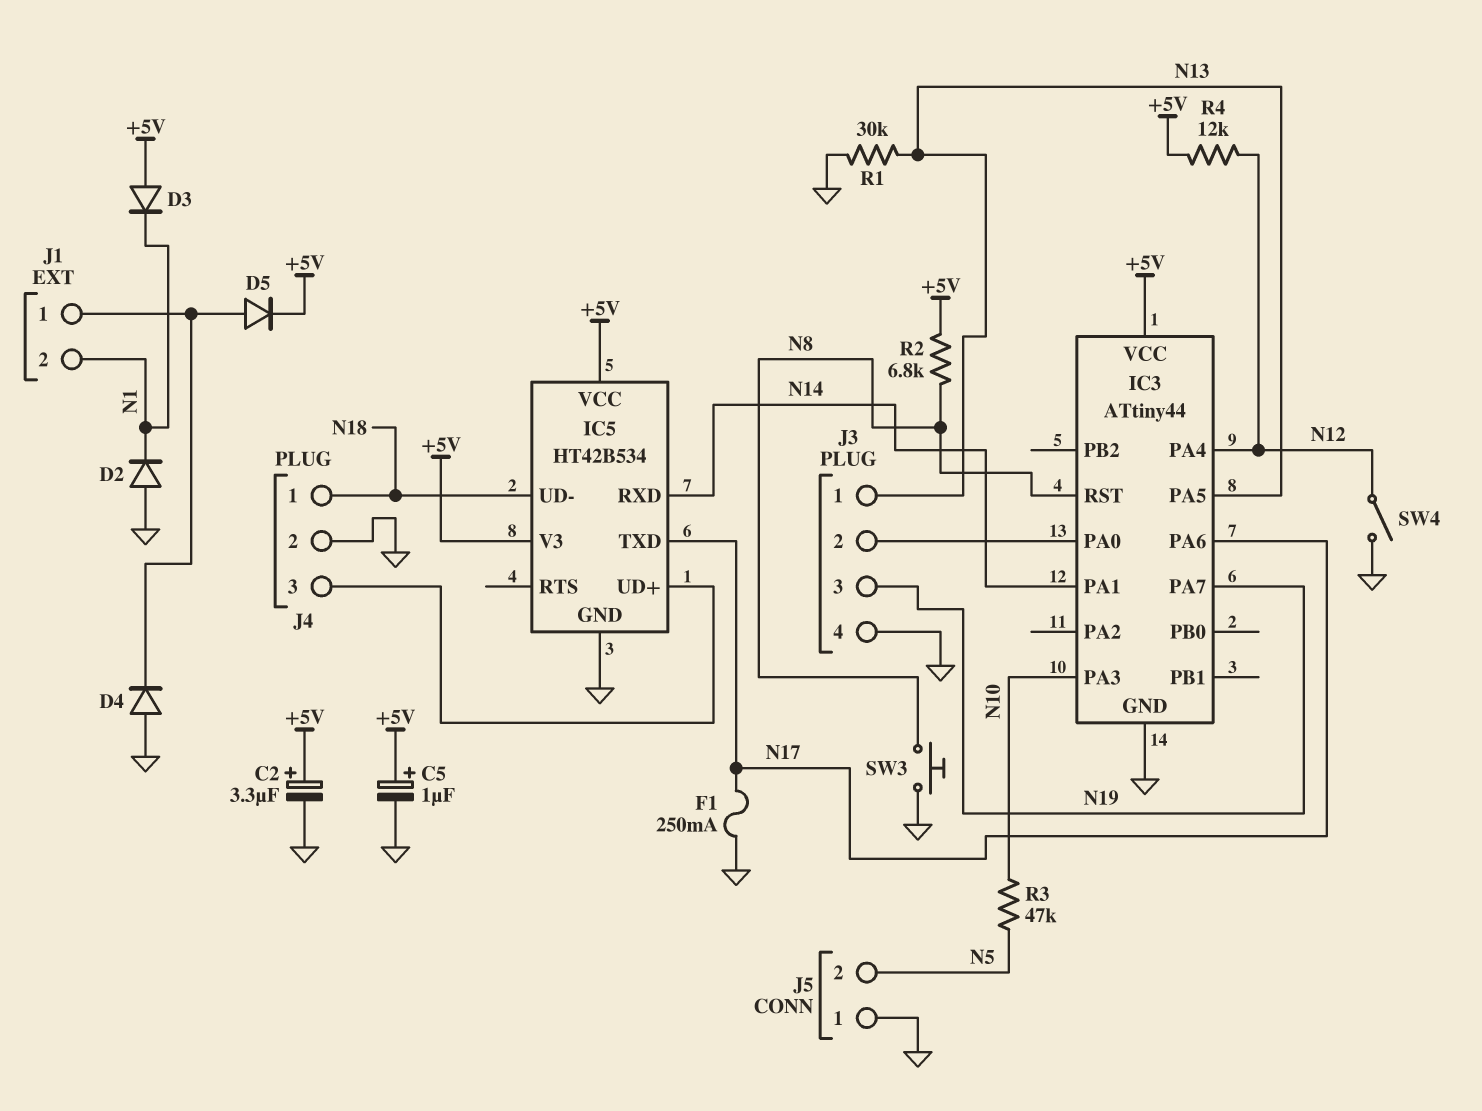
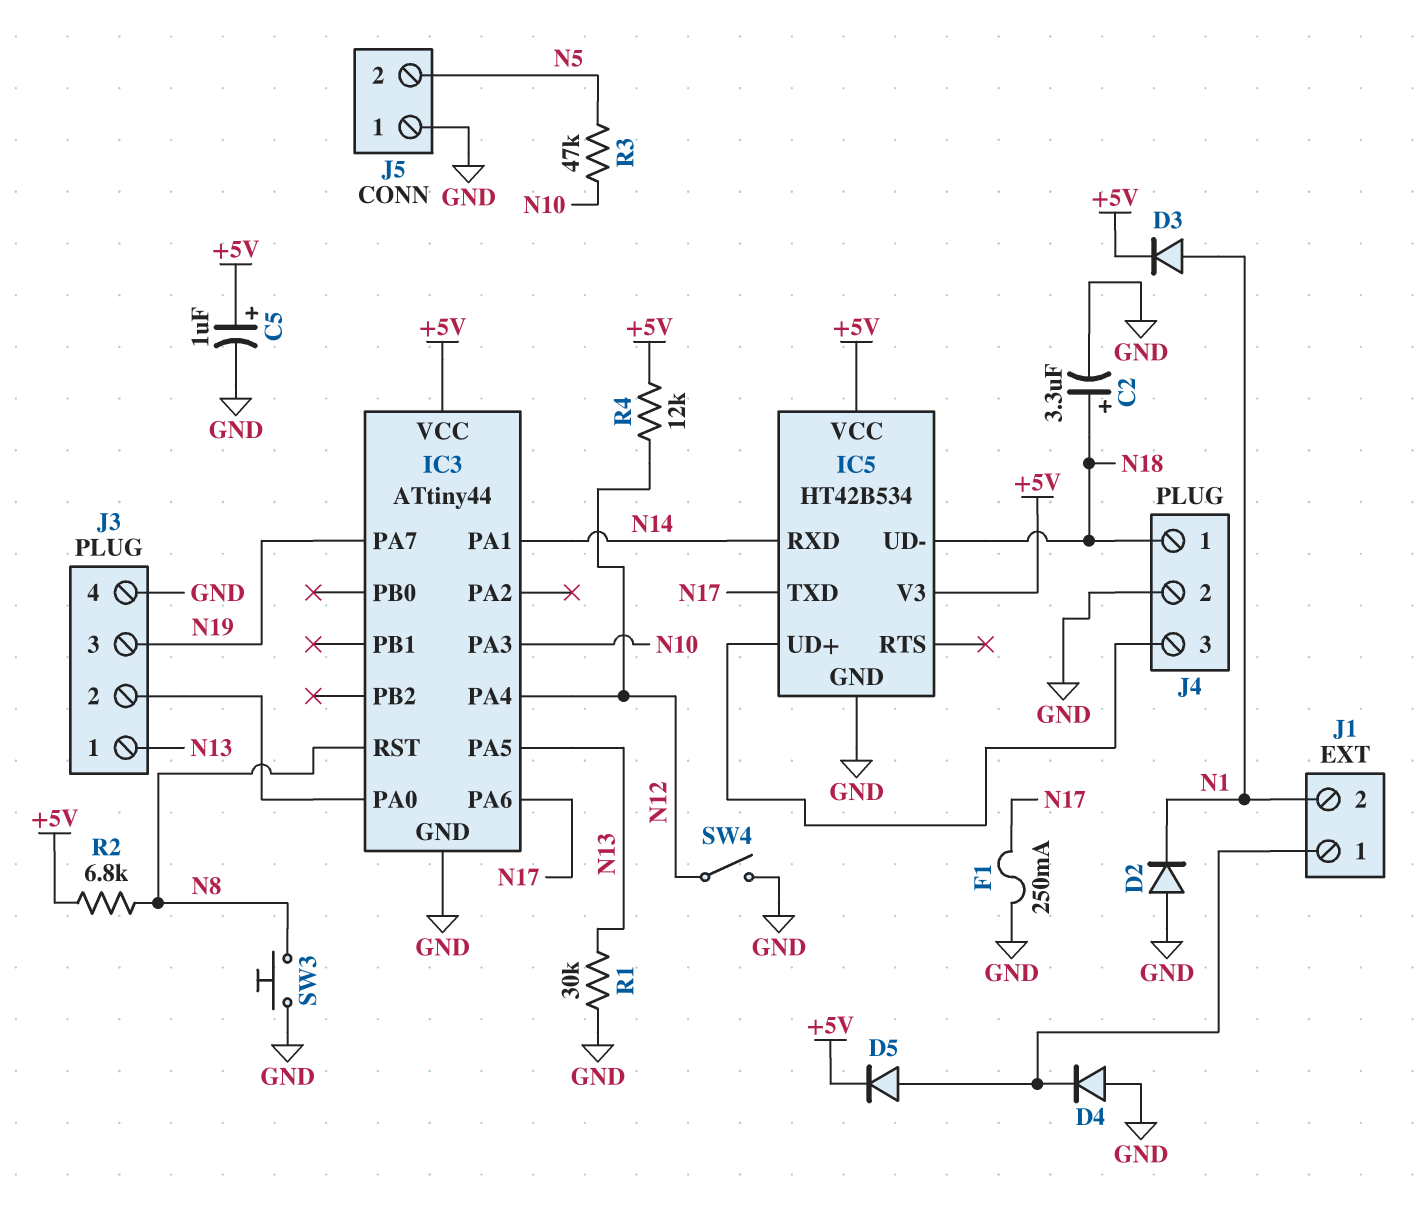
C2: 3.3uF (plus +5V, minus GND) -> 3.3uF (plus N18, minus GND)
D3: diode (A +5V, K N1) -> diode (A N1, K +5V)

